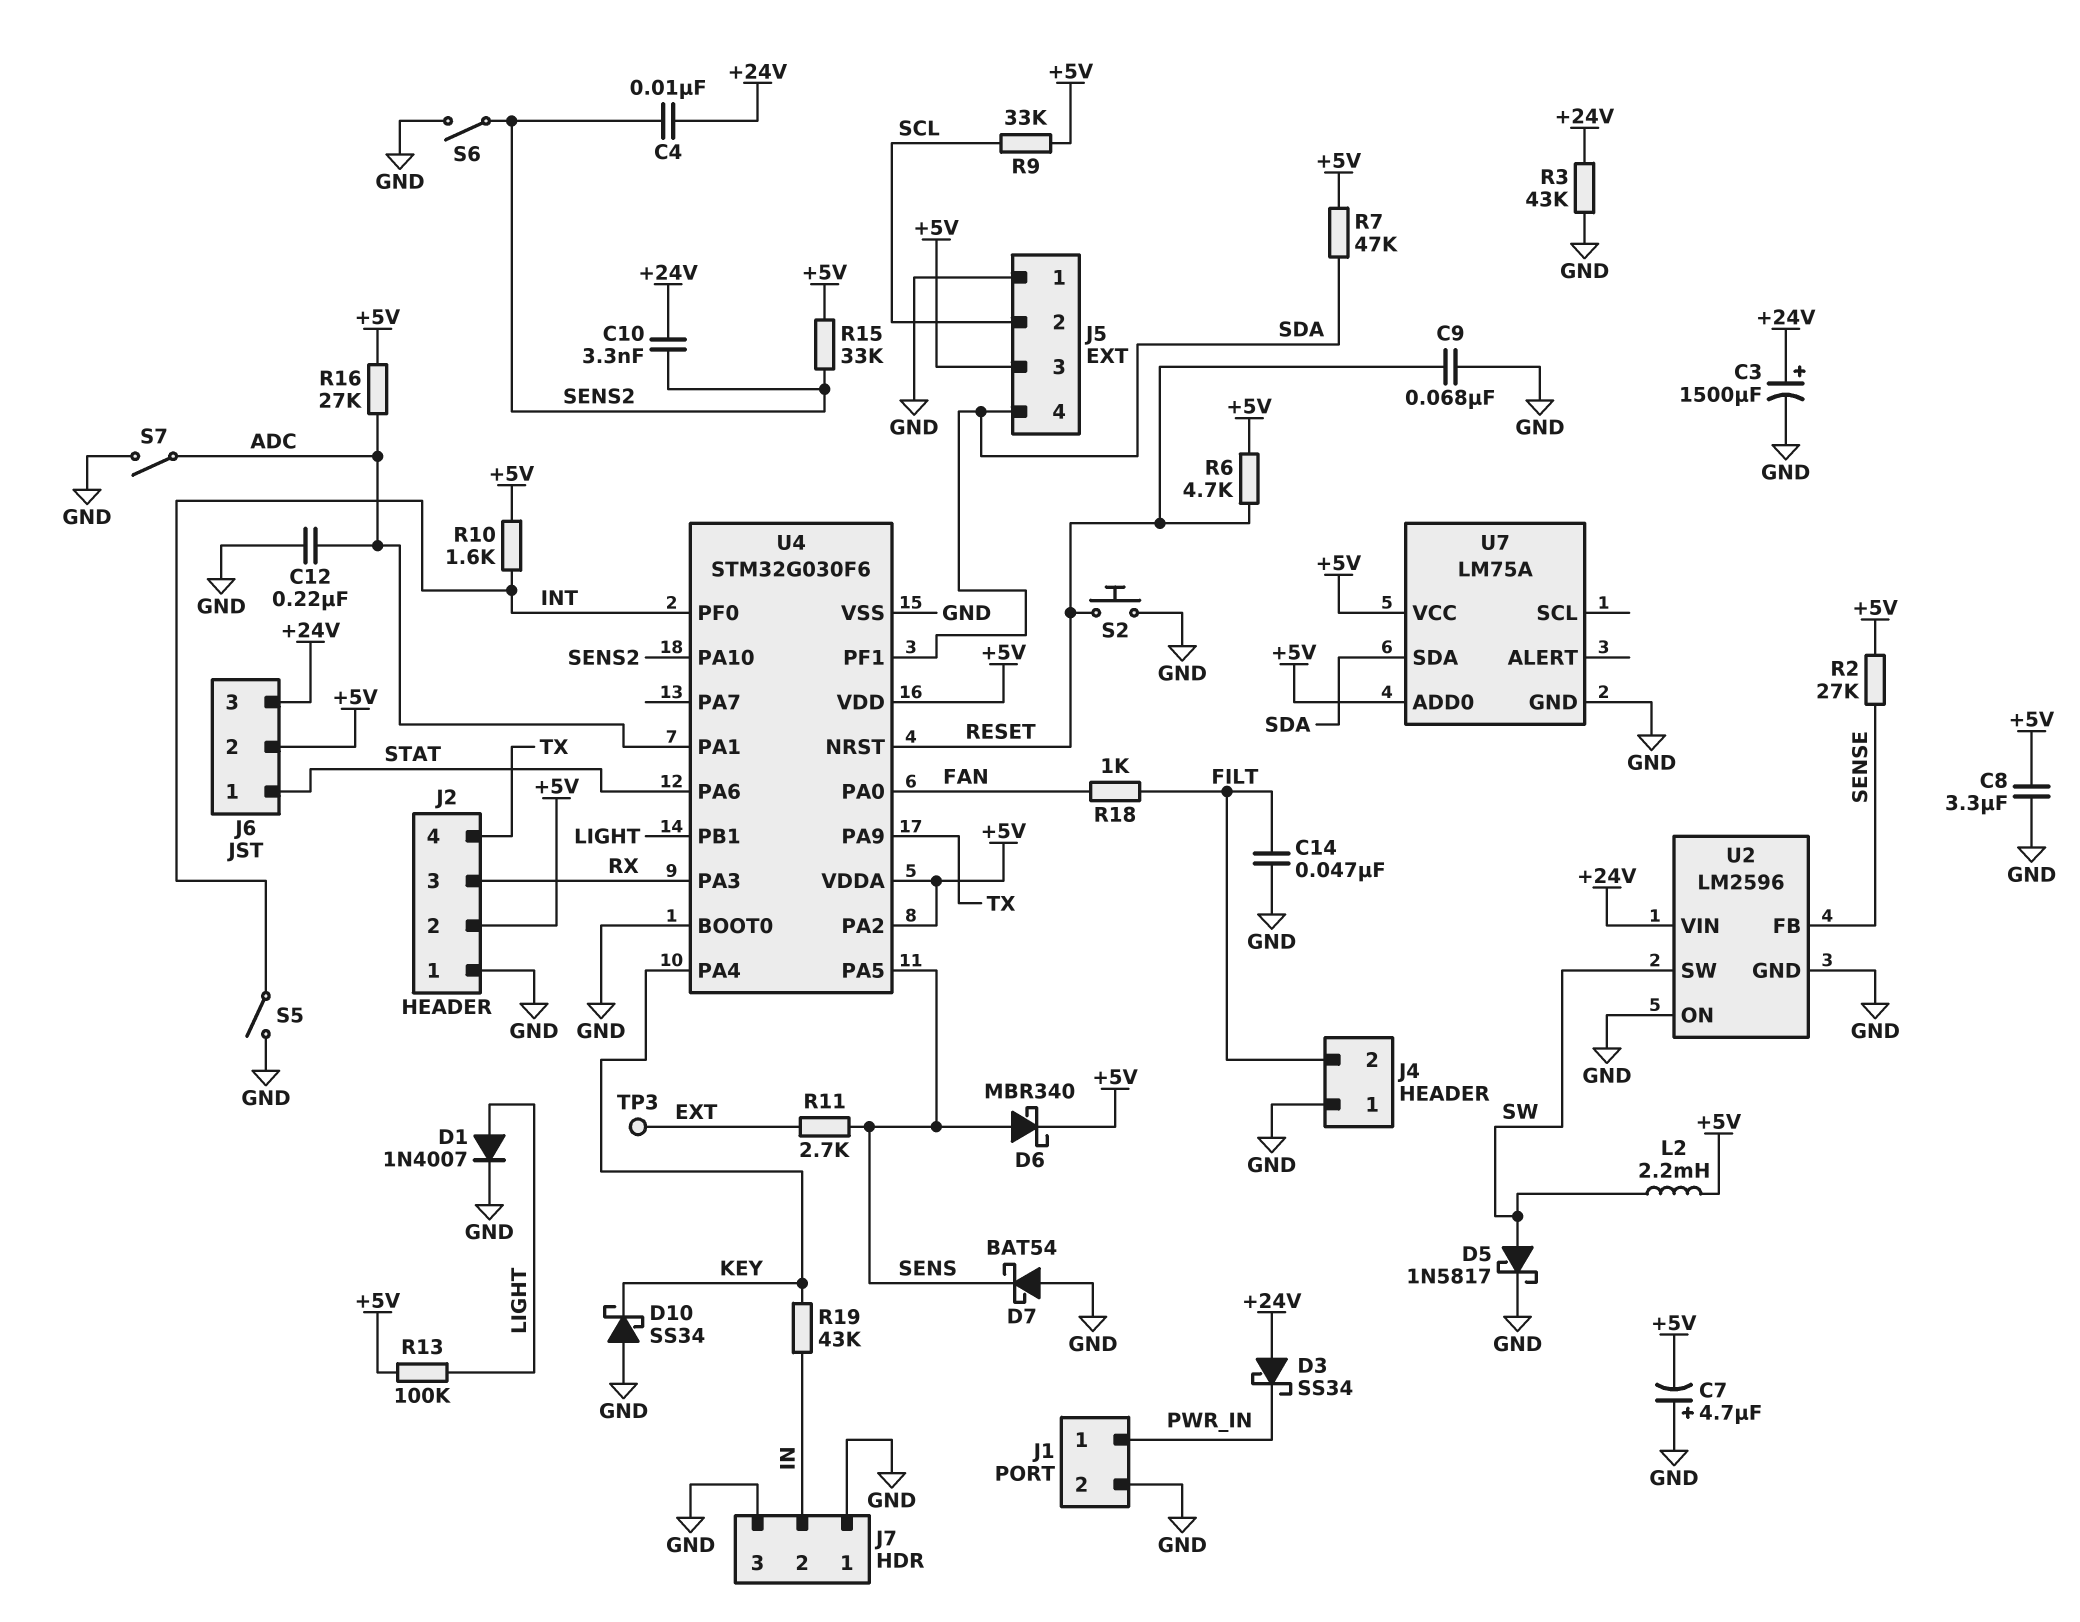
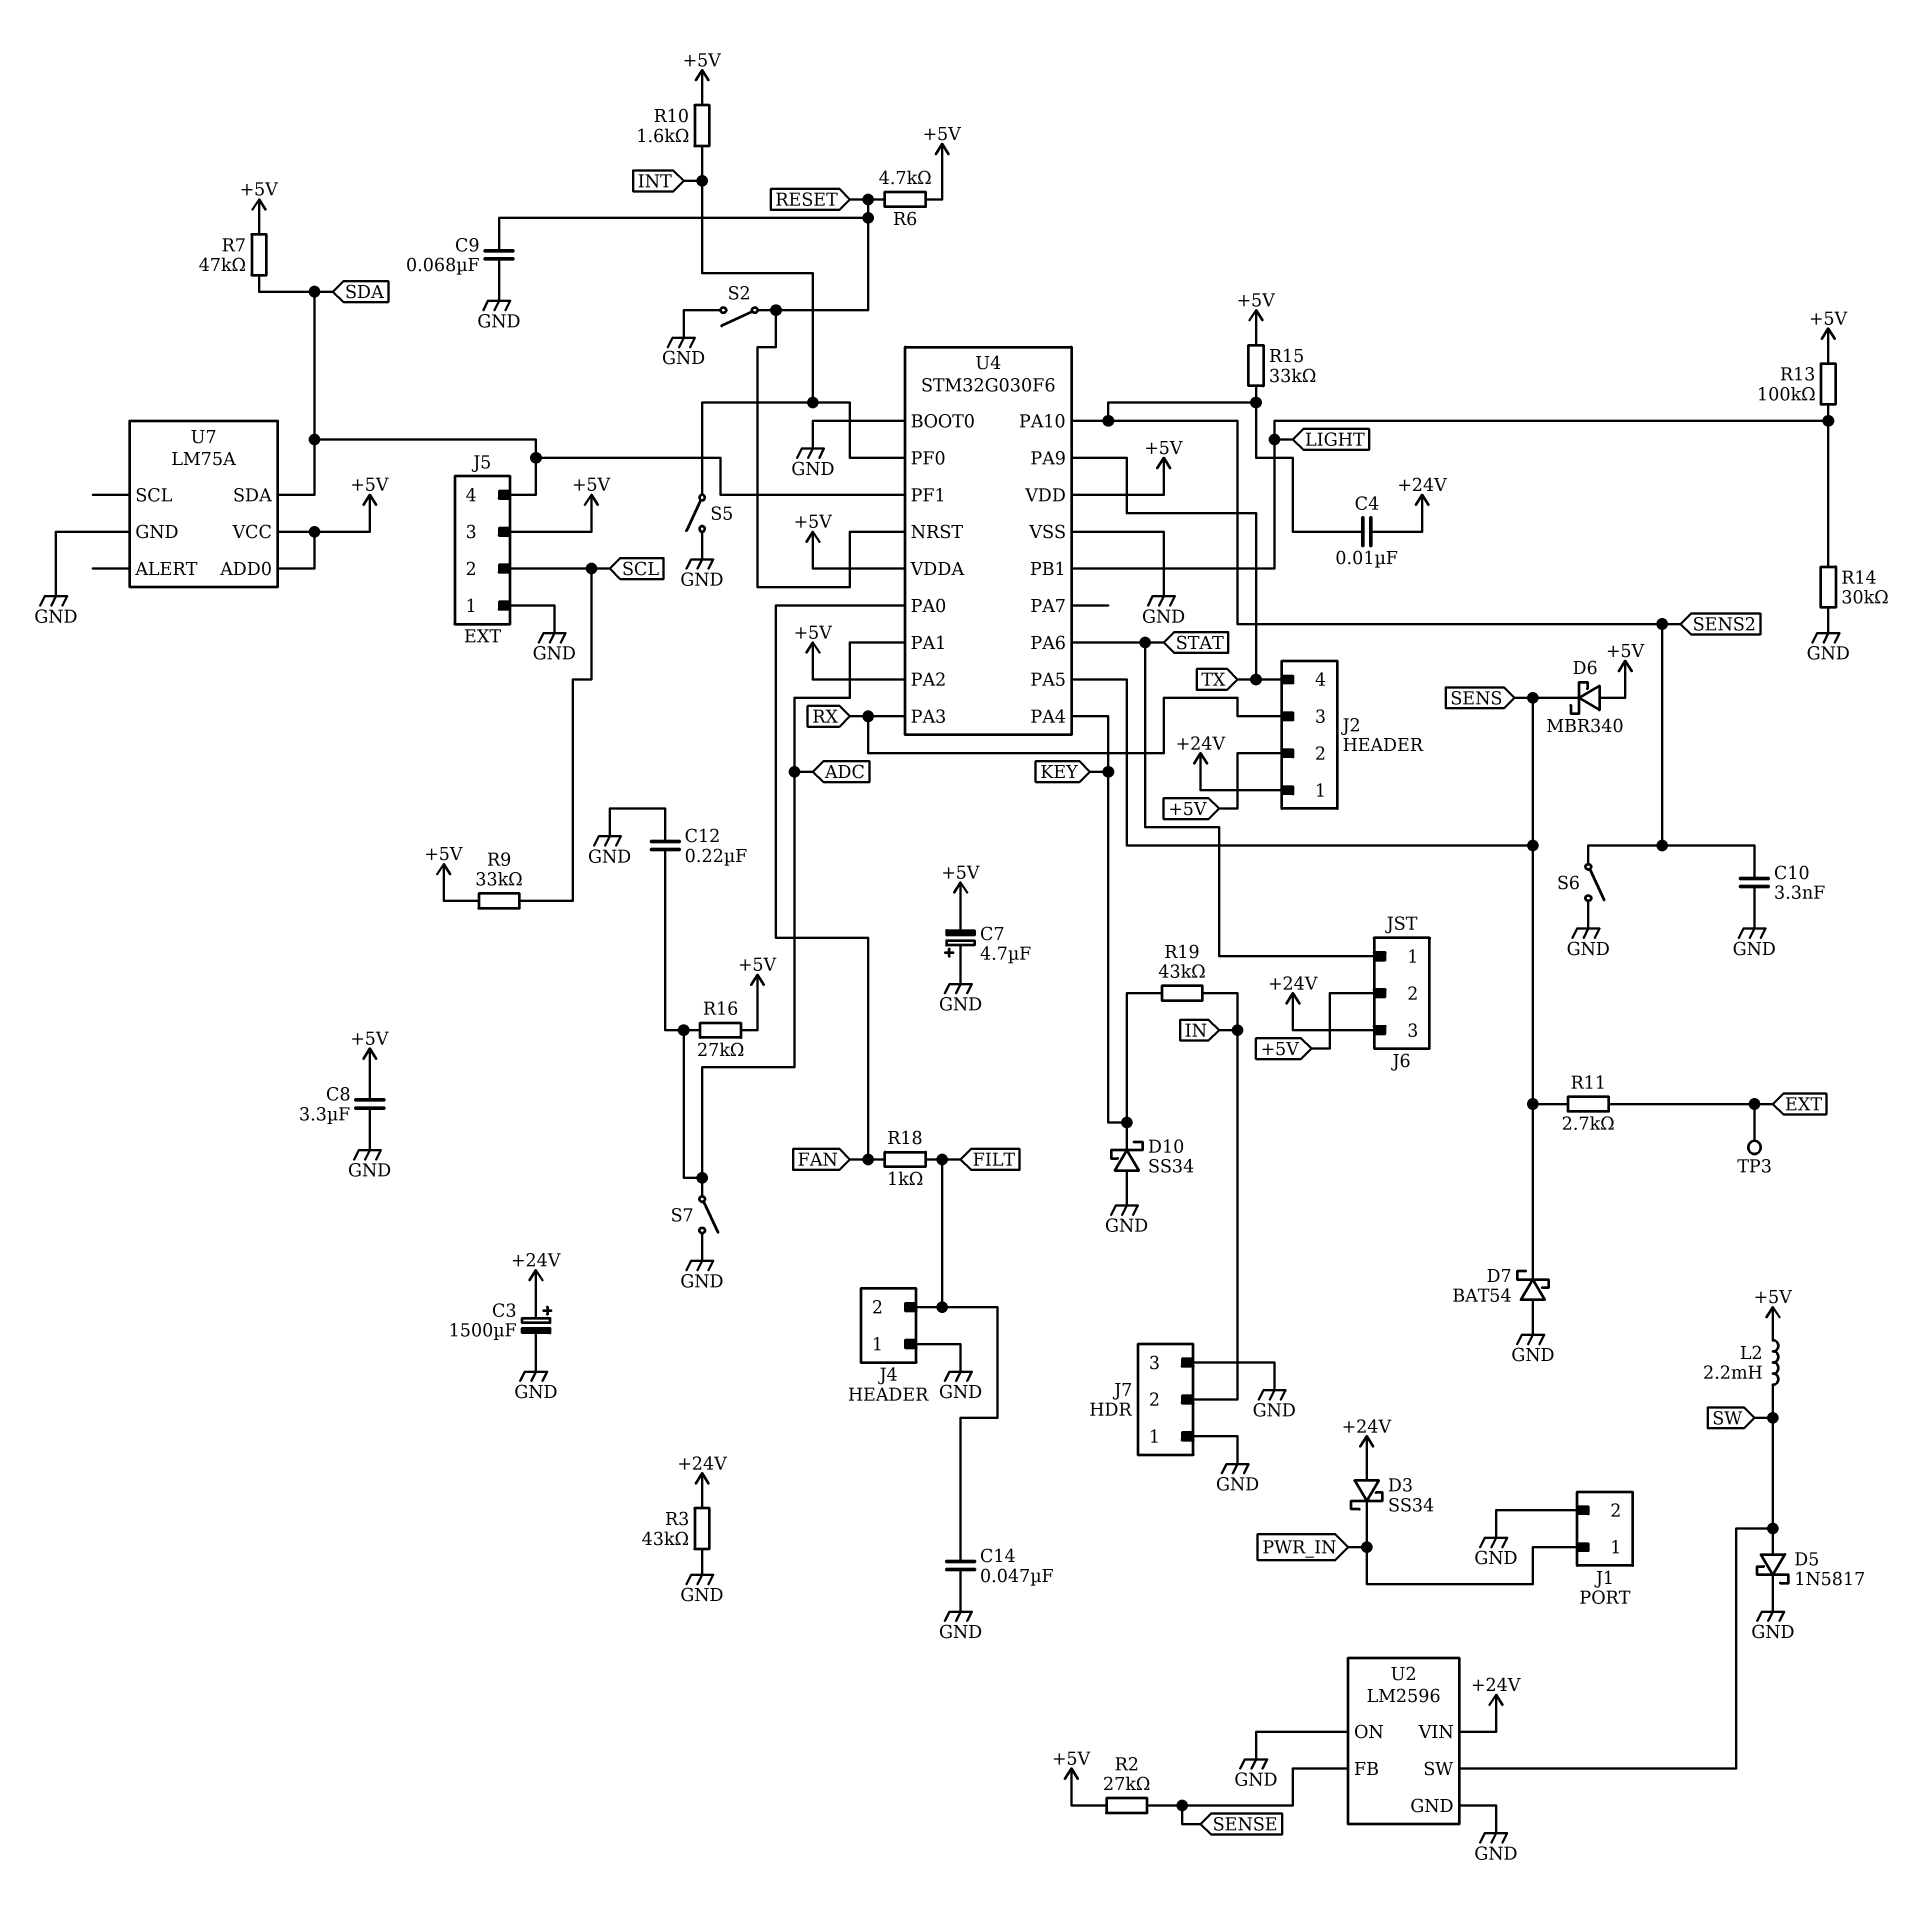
C10: 3.3nF (+24V, SENS2) -> 3.3nF (GND, SENS2)
D1: diode 1N4007 (A LIGHT, K GND) -> none
D6: schottky MBR340 (A SENS, K +5V) -> schottky MBR340 (A +5V, K SENS)
J2 pin 1: GND -> +24V
R14: none -> 30k (GND, LIGHT)
S2: button (GND, RESET) -> switch (GND, RESET)

